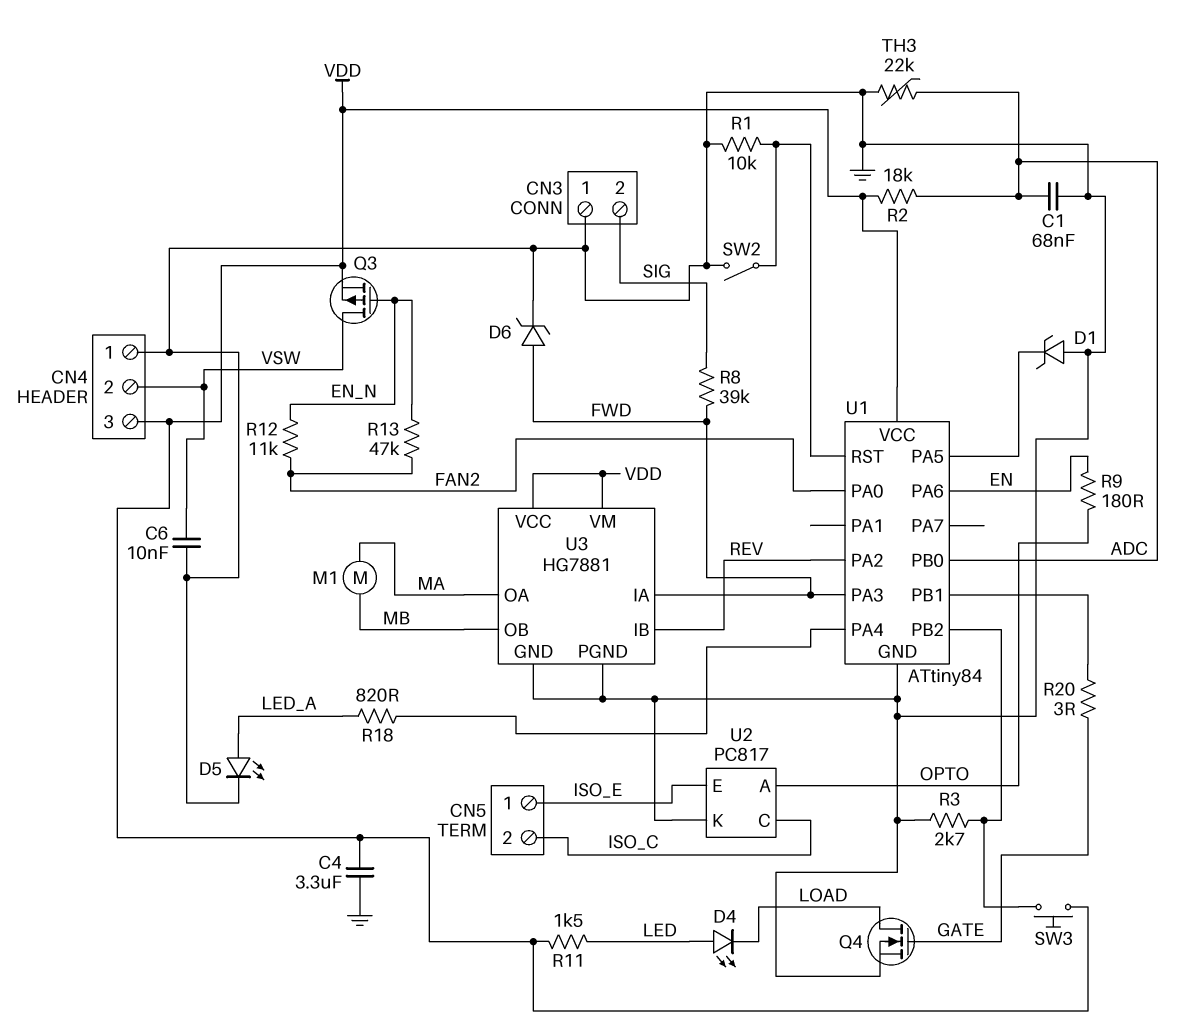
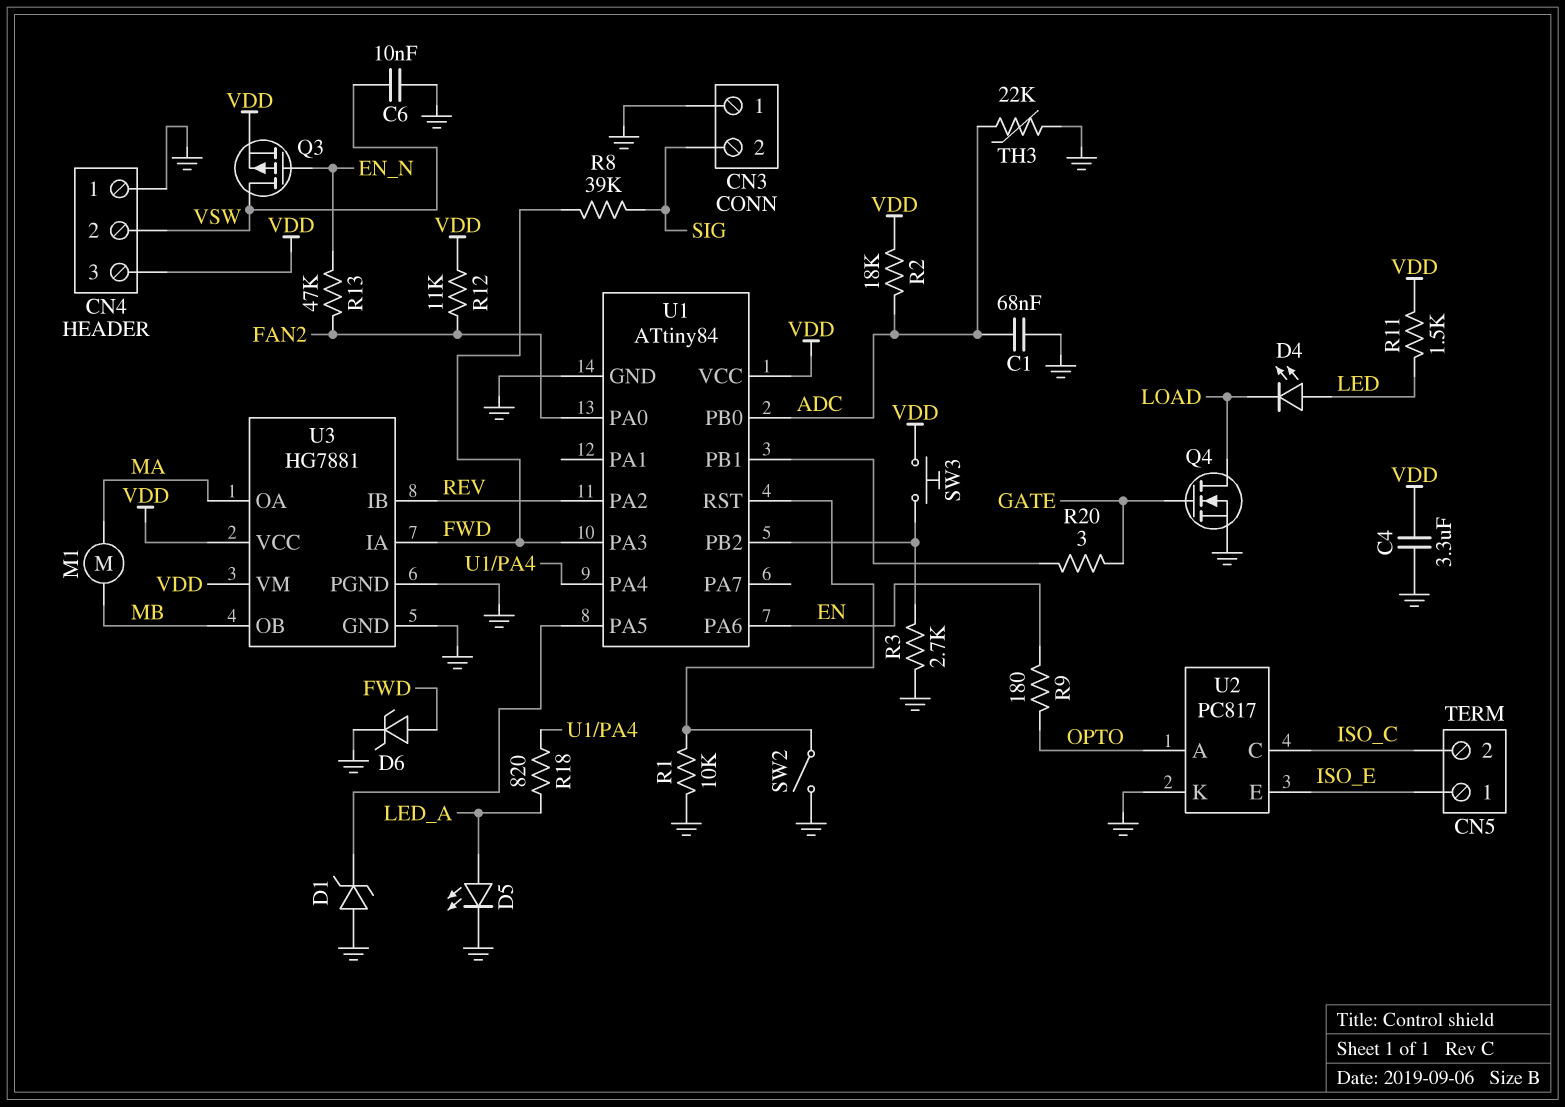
R12: 11k (EN_N, FAN2) -> 11k (FAN2, VDD)

